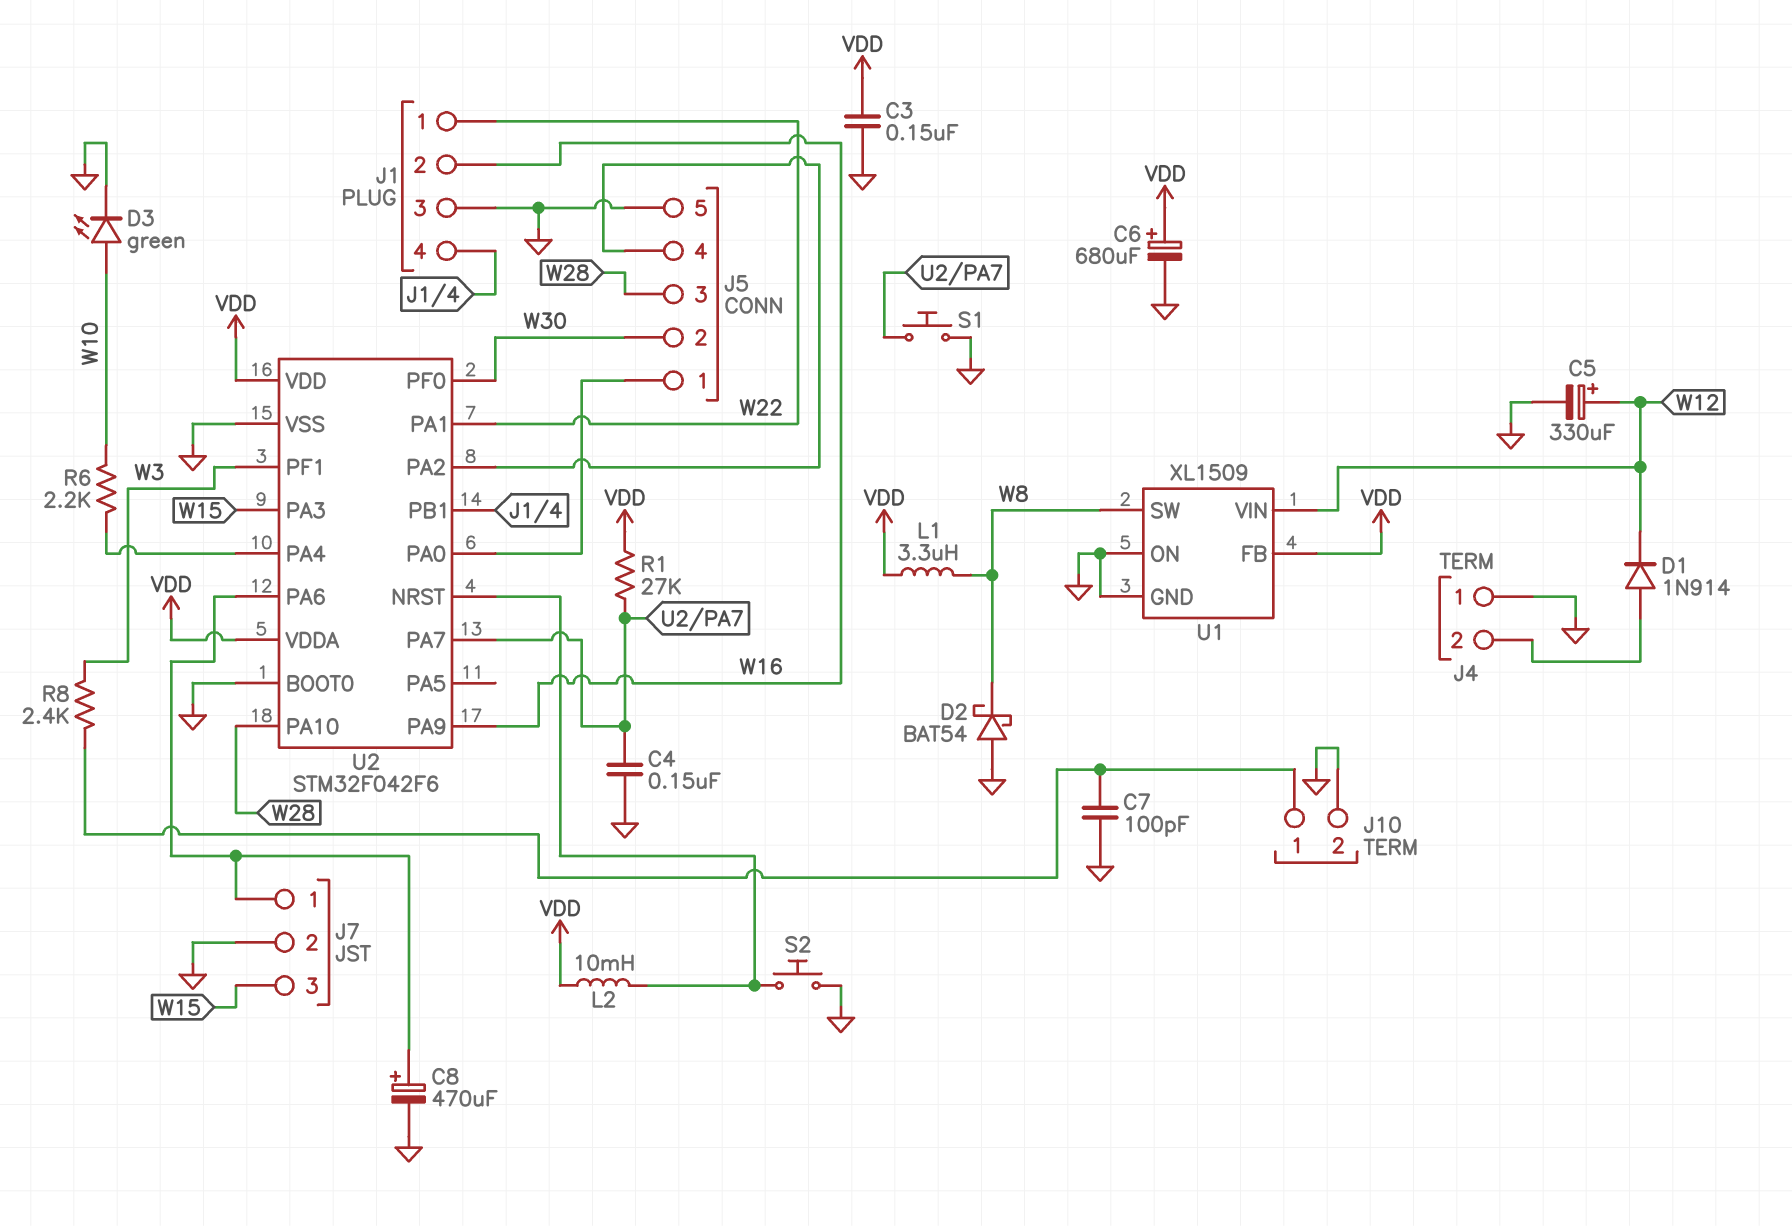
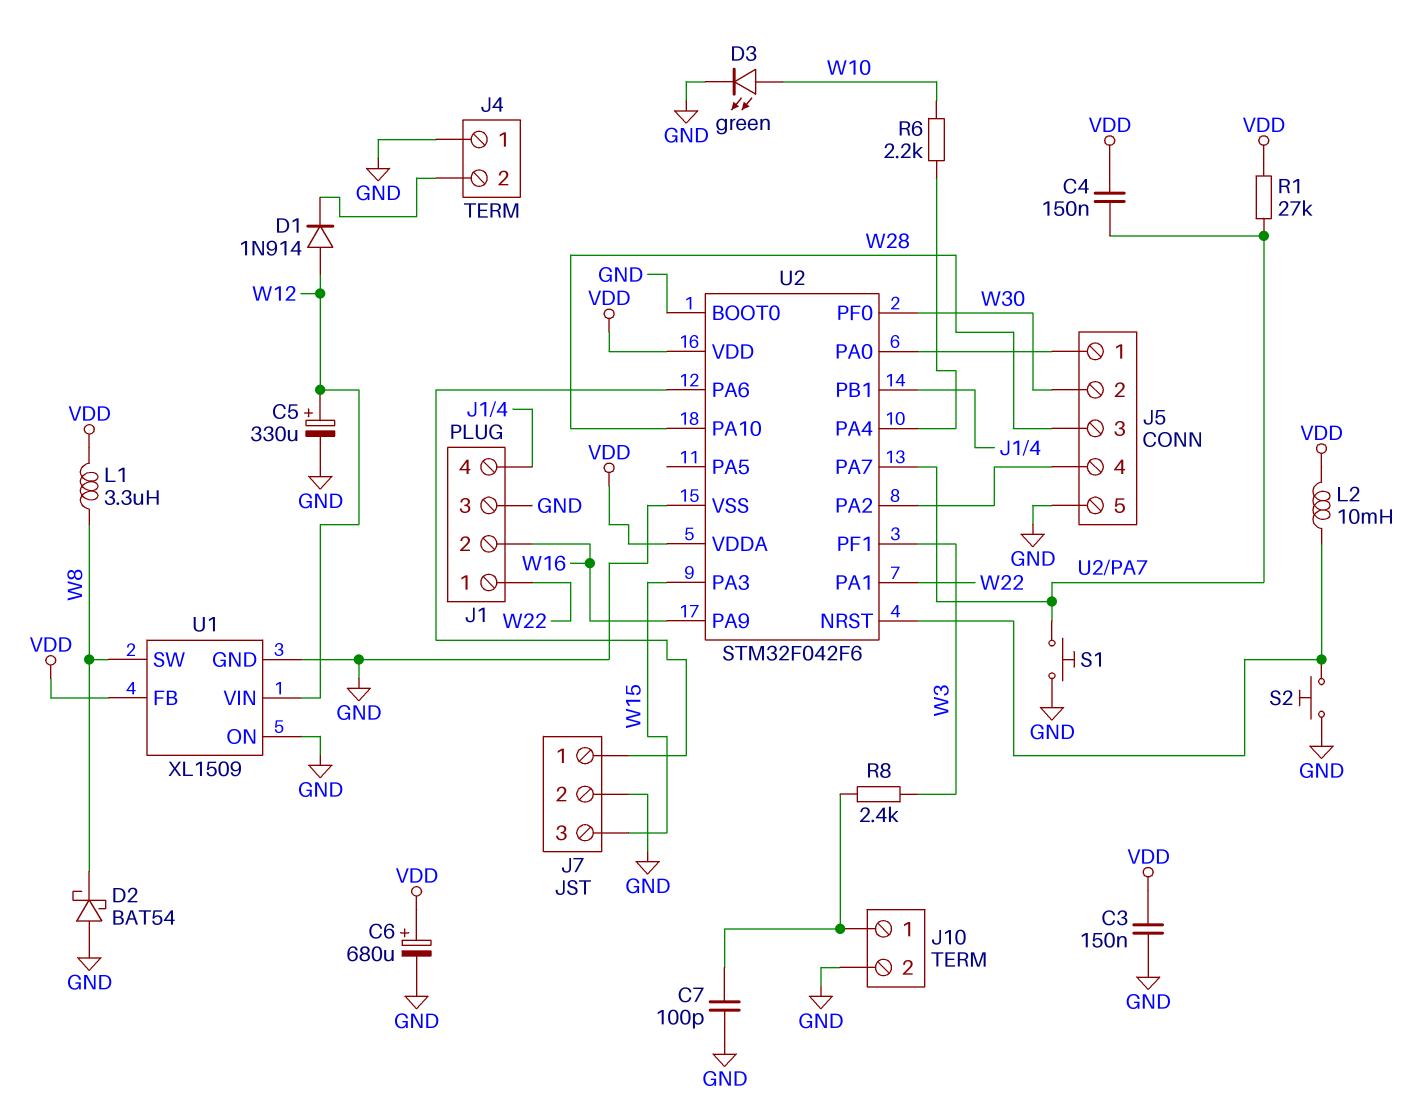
C4: 150nF (GND, U2/PA7) -> 150nF (U2/PA7, VDD)
C8: 470uF (plus J7/1, minus GND) -> none
D1: diode 1N914 (A J4/2, K W12) -> diode 1N914 (A W12, K J4/2)

